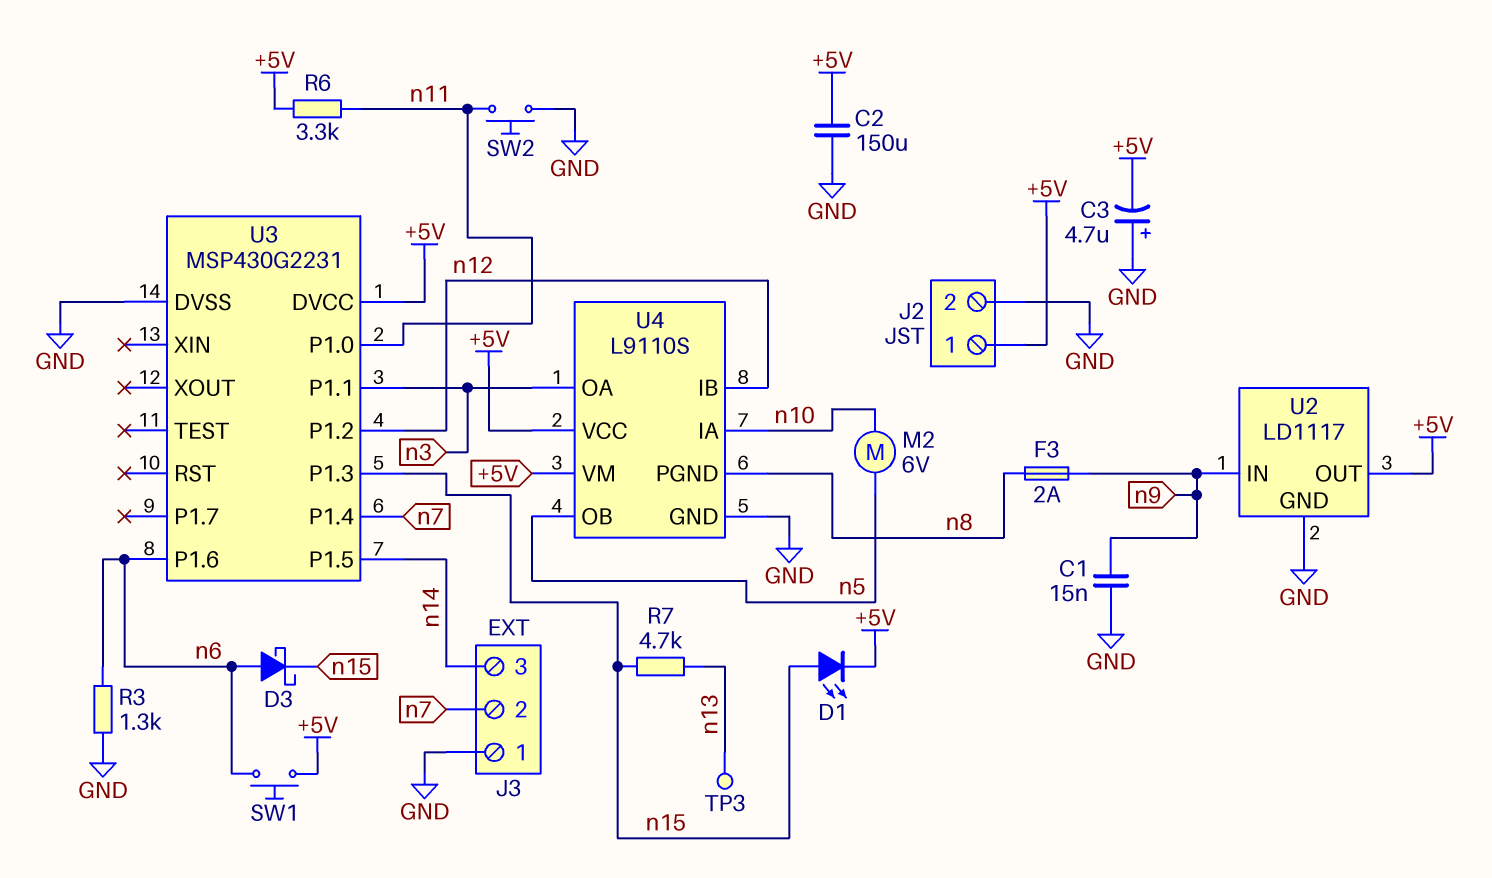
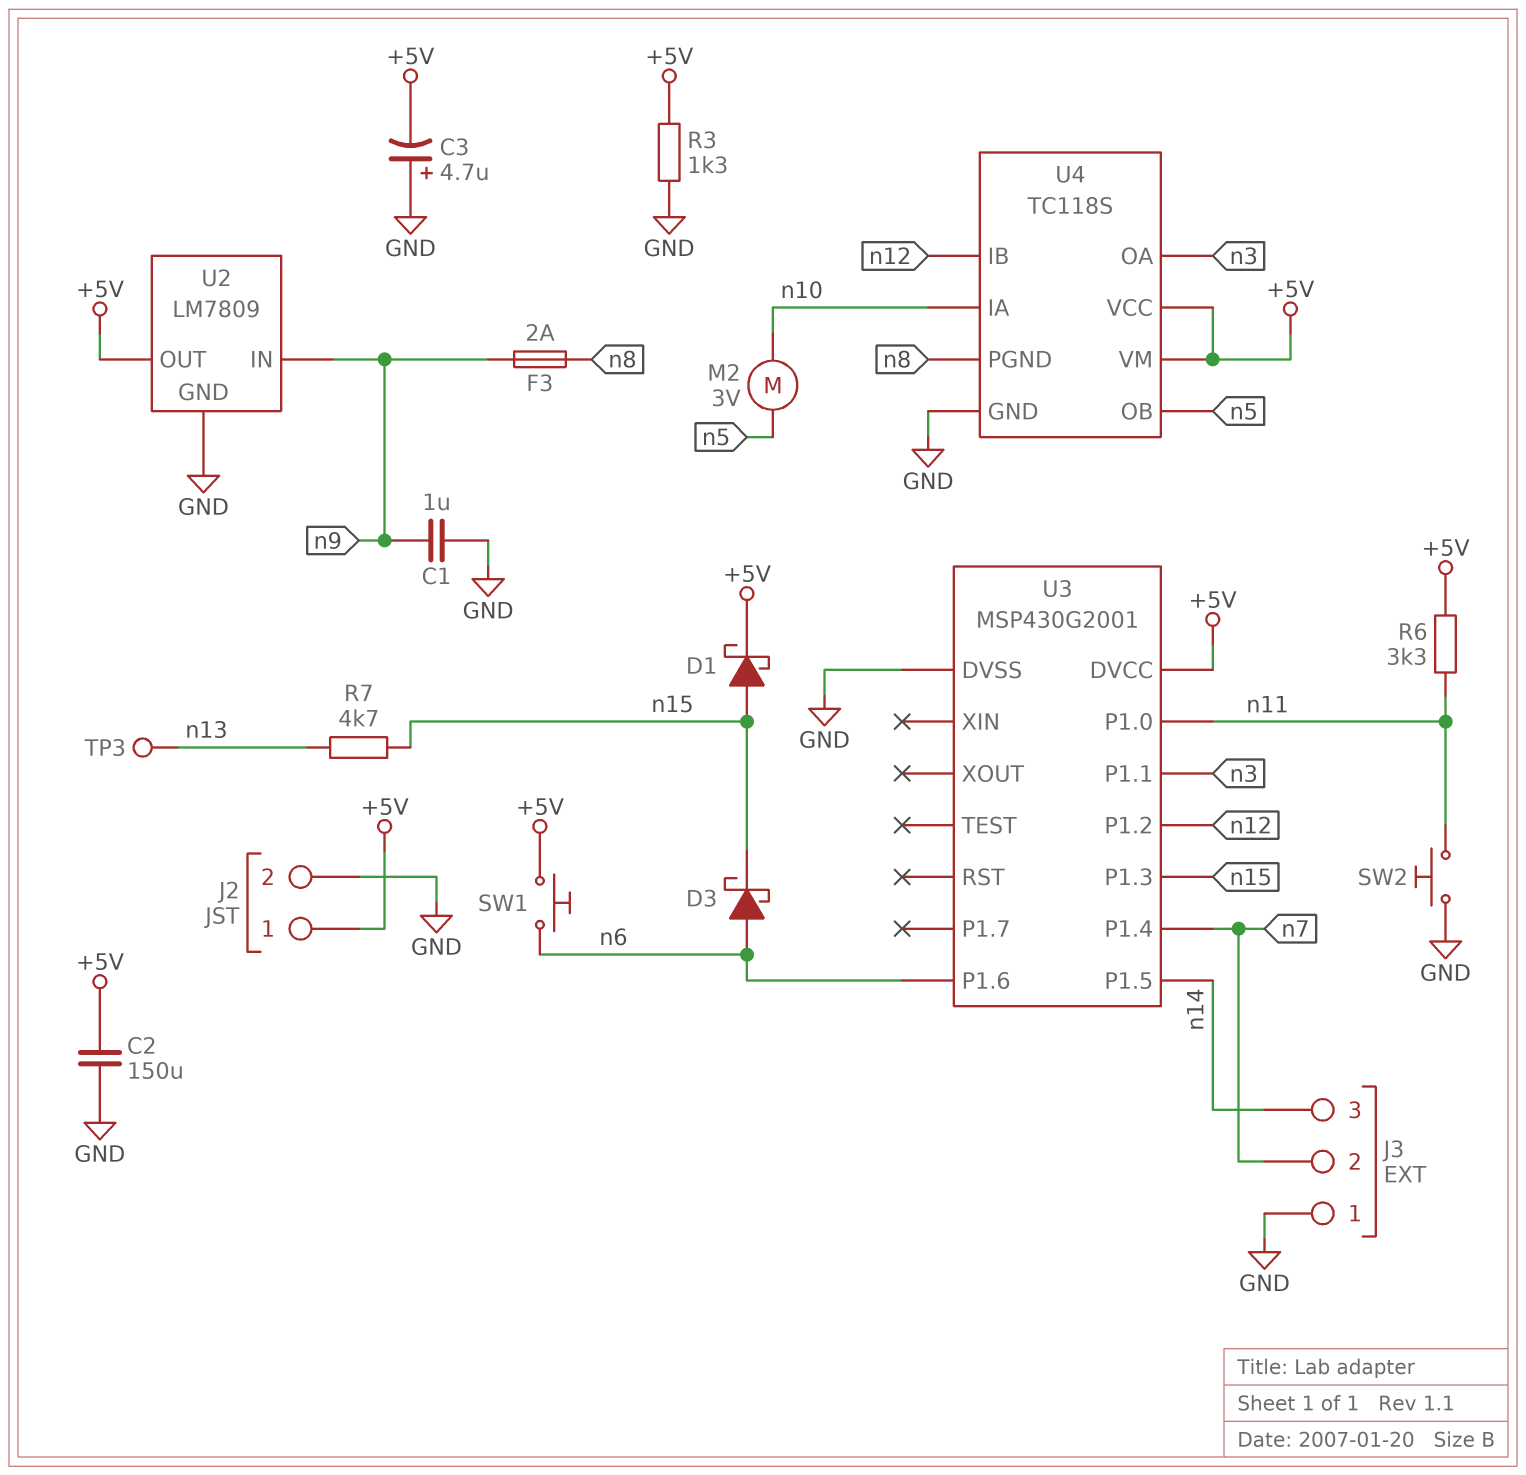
C1: 15nF (GND, n9) -> 1uF (GND, n9)
D1: LED (A n15, K +5V) -> schottky (A n15, K +5V)
M2: motor 6V (n5, n10) -> motor 3V (n5, n10)
R3: 1.3k (GND, n6) -> 1.3k (+5V, GND)
U2: LD1117 -> LM7809
U3: MSP430G2231 -> MSP430G2001
U4: L9110S -> TC118S

